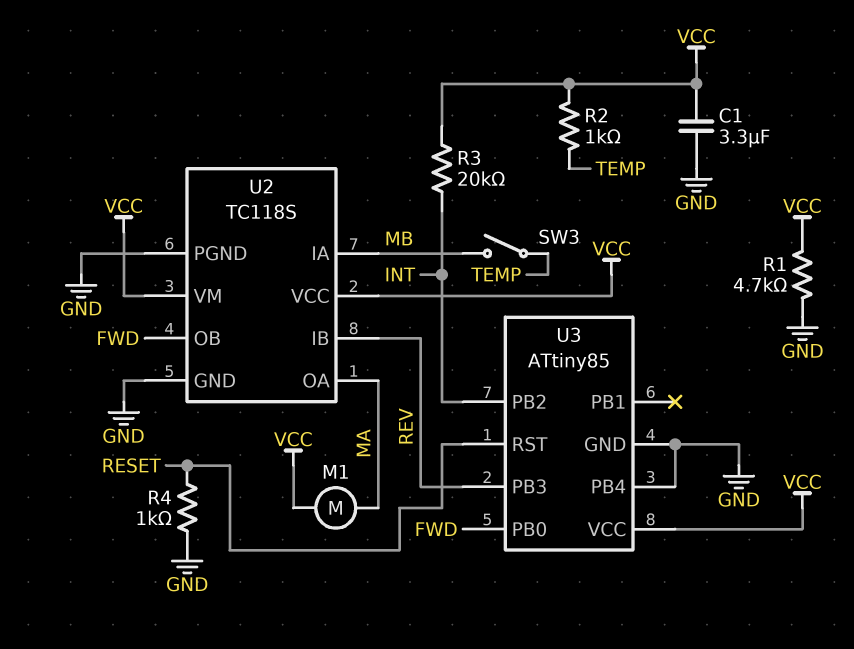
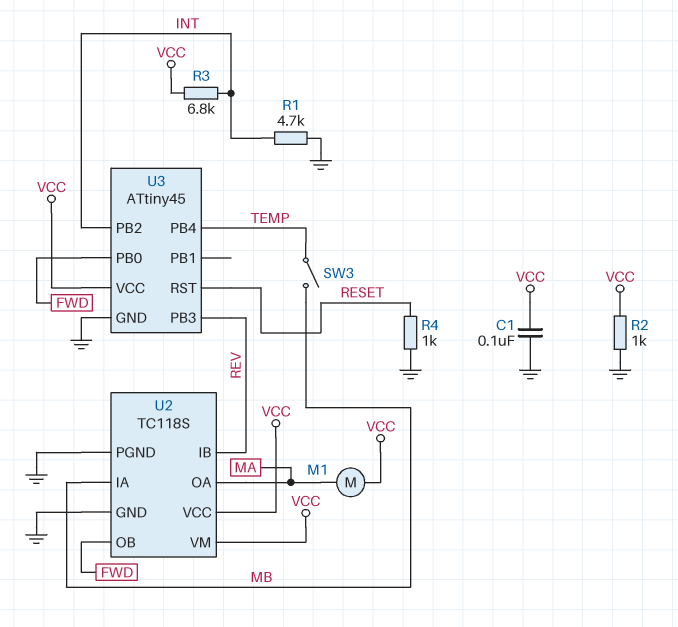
C1: 3.3uF (GND, VCC) -> 100nF (GND, VCC)
R1: 4.7k (GND, VCC) -> 4.7k (GND, INT)
R2: 1k (TEMP, VCC) -> 1k (GND, VCC)
R3: 20k (INT, VCC) -> 6.8k (INT, VCC)
U3: ATtiny85 -> ATtiny45
U3 pin PB4: GND -> TEMP

